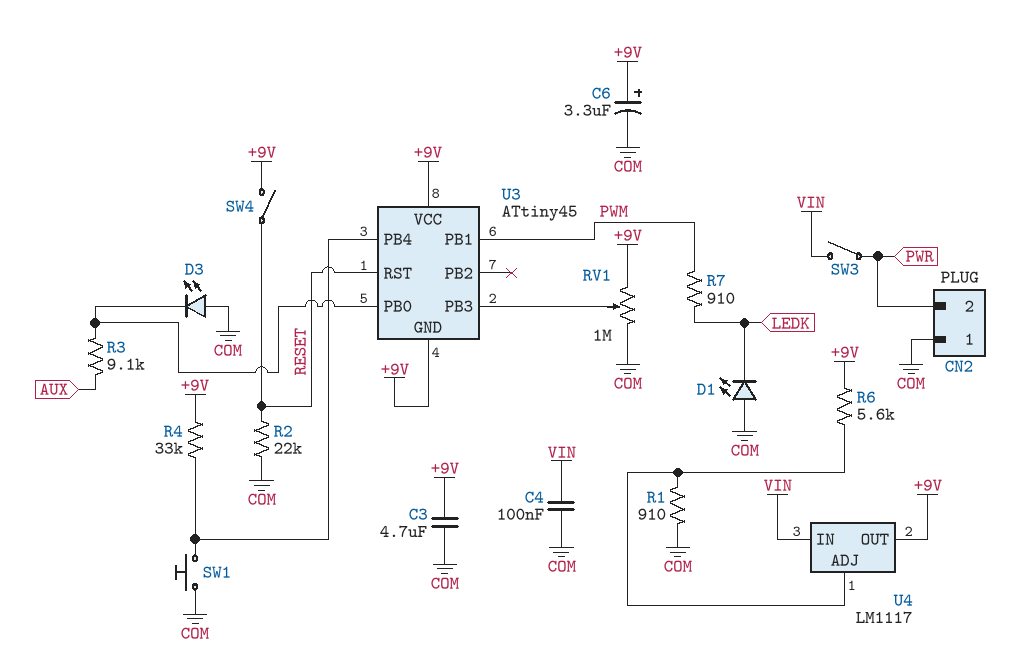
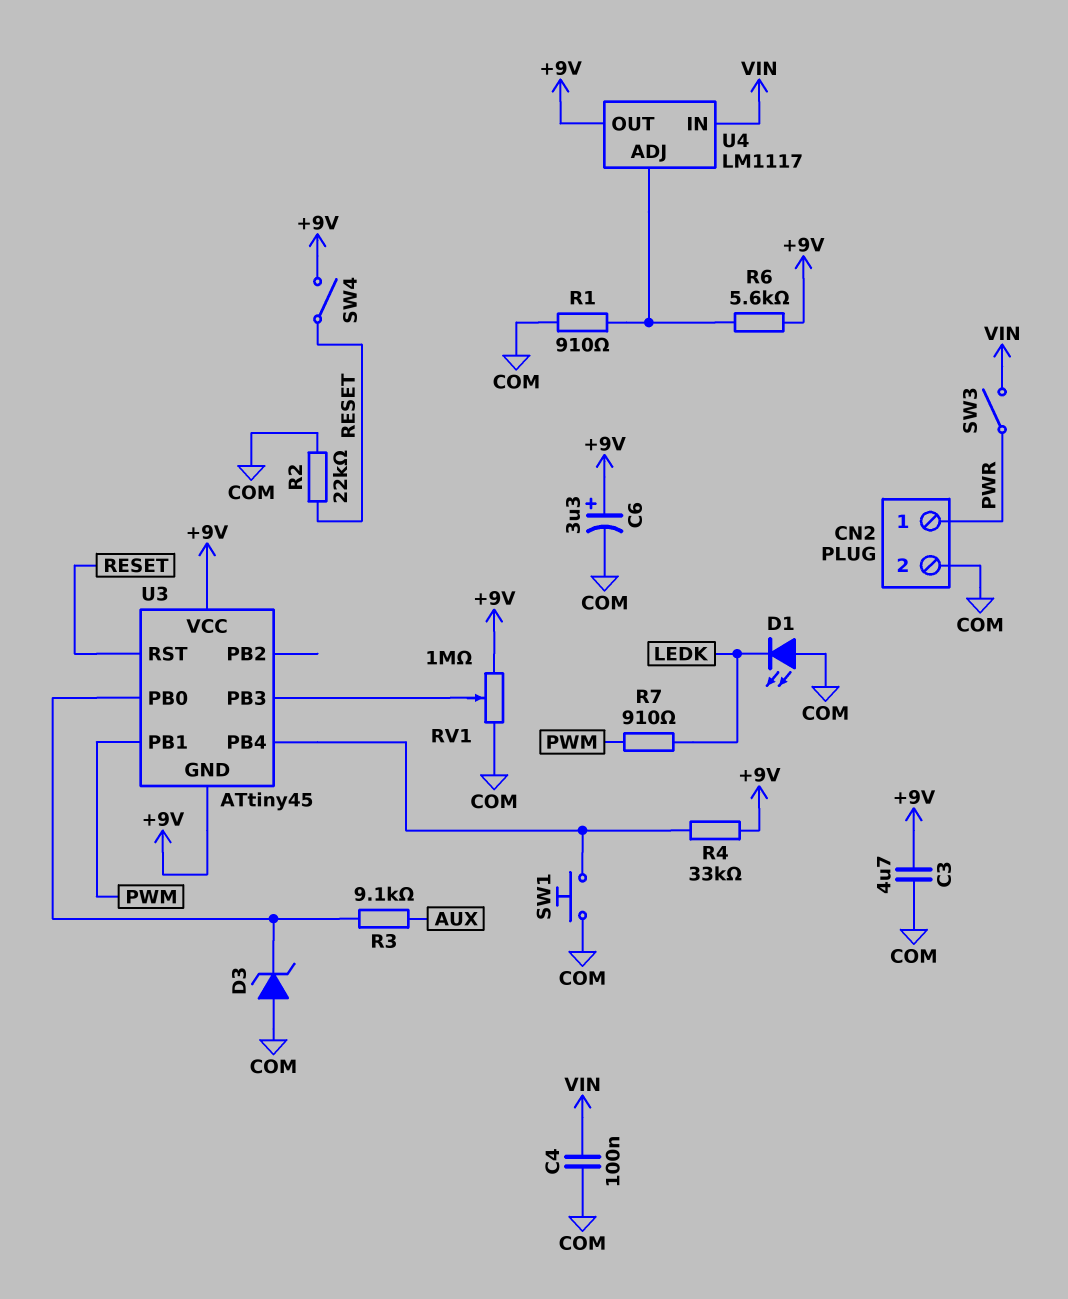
CN2 pin 1: COM -> PWR
CN2 pin 2: PWR -> COM
D3: LED (A COM, K U3/PB0) -> zener (A COM, K U3/PB0)

